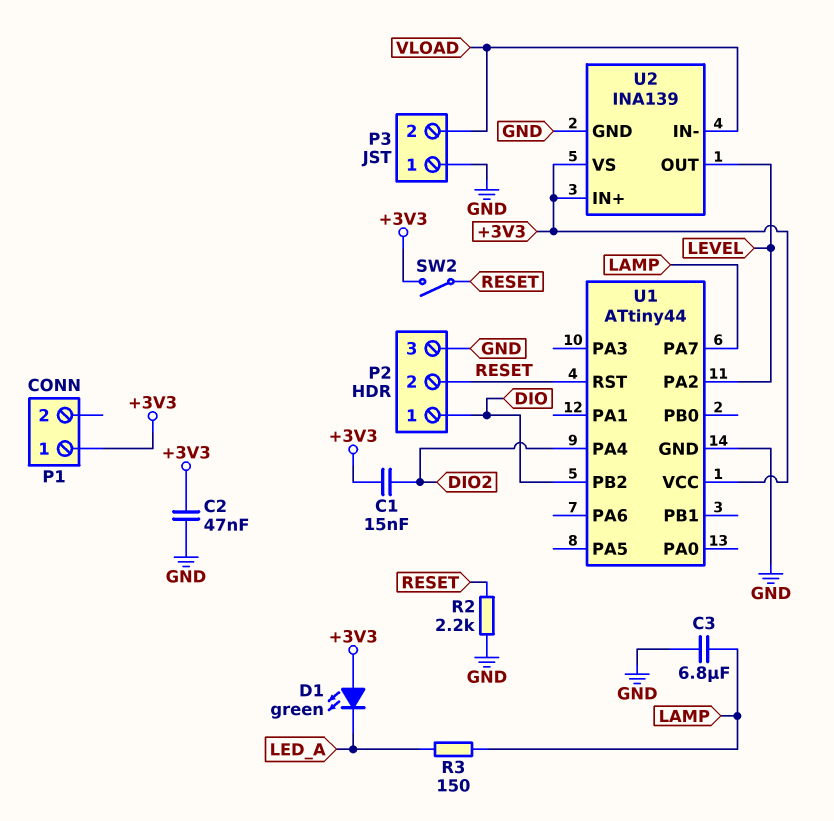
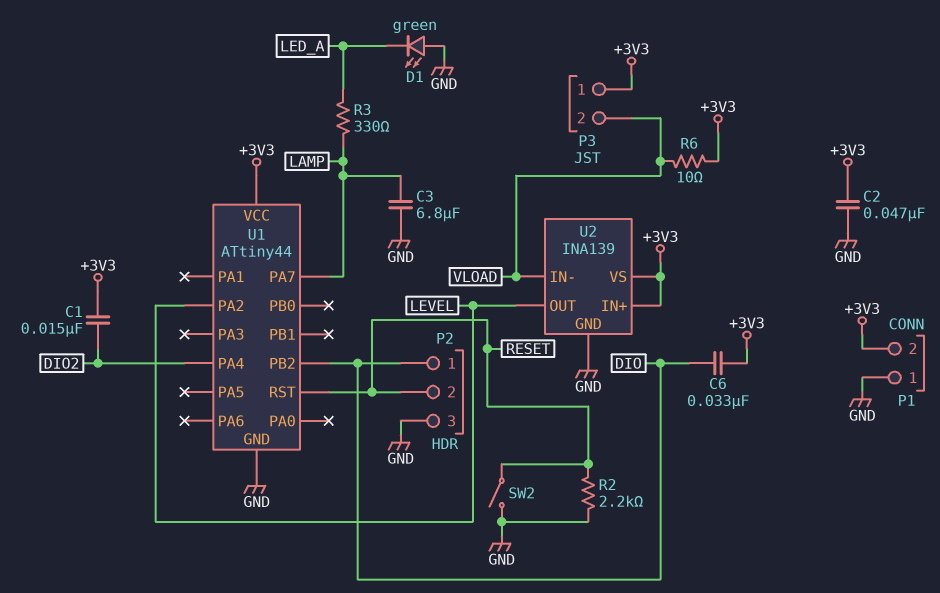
C6: none -> 33nF (+3V3, DIO)
D1: LED green (A +3V3, K LED_A) -> LED green (A GND, K LED_A)
P1 pin 1: +3V3 -> GND
P1 pin 2: none -> +3V3
P3 pin 1: GND -> +3V3
R3: 150 (LAMP, LED_A) -> 330 (LAMP, LED_A)
R6: none -> 10 (+3V3, VLOAD)
SW2: switch (+3V3, RESET) -> switch (GND, RESET)

